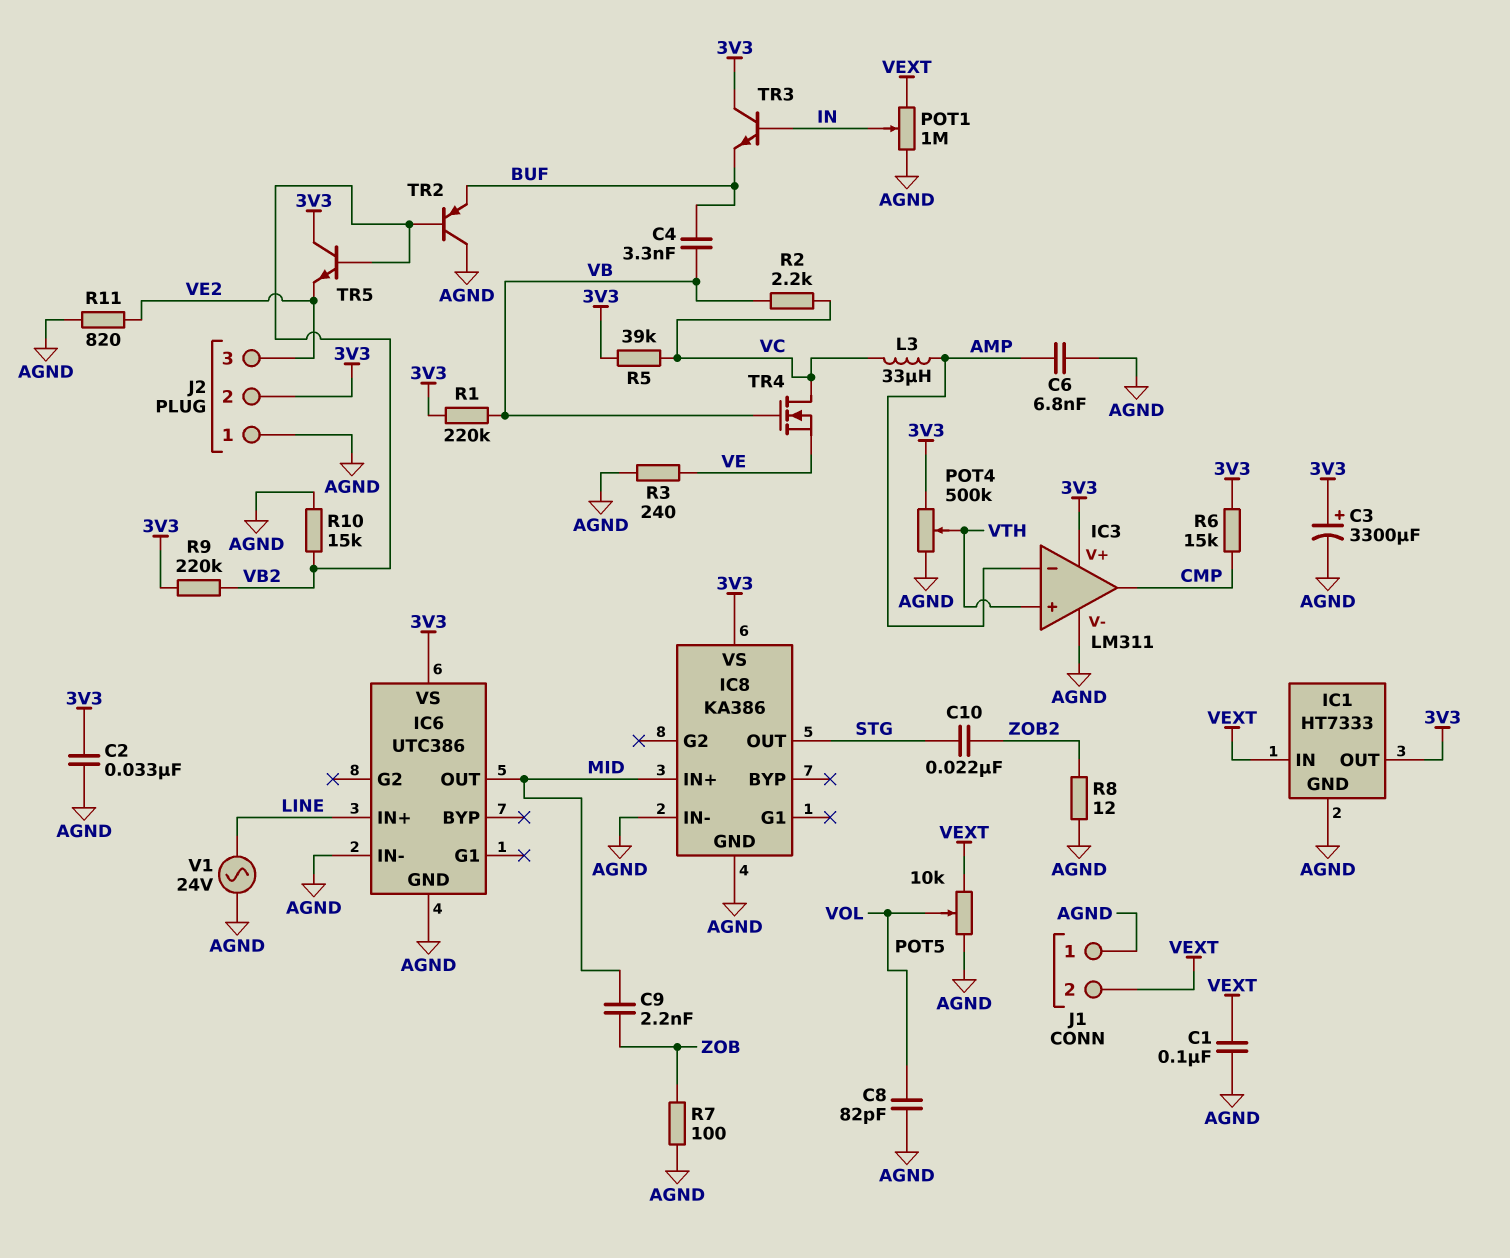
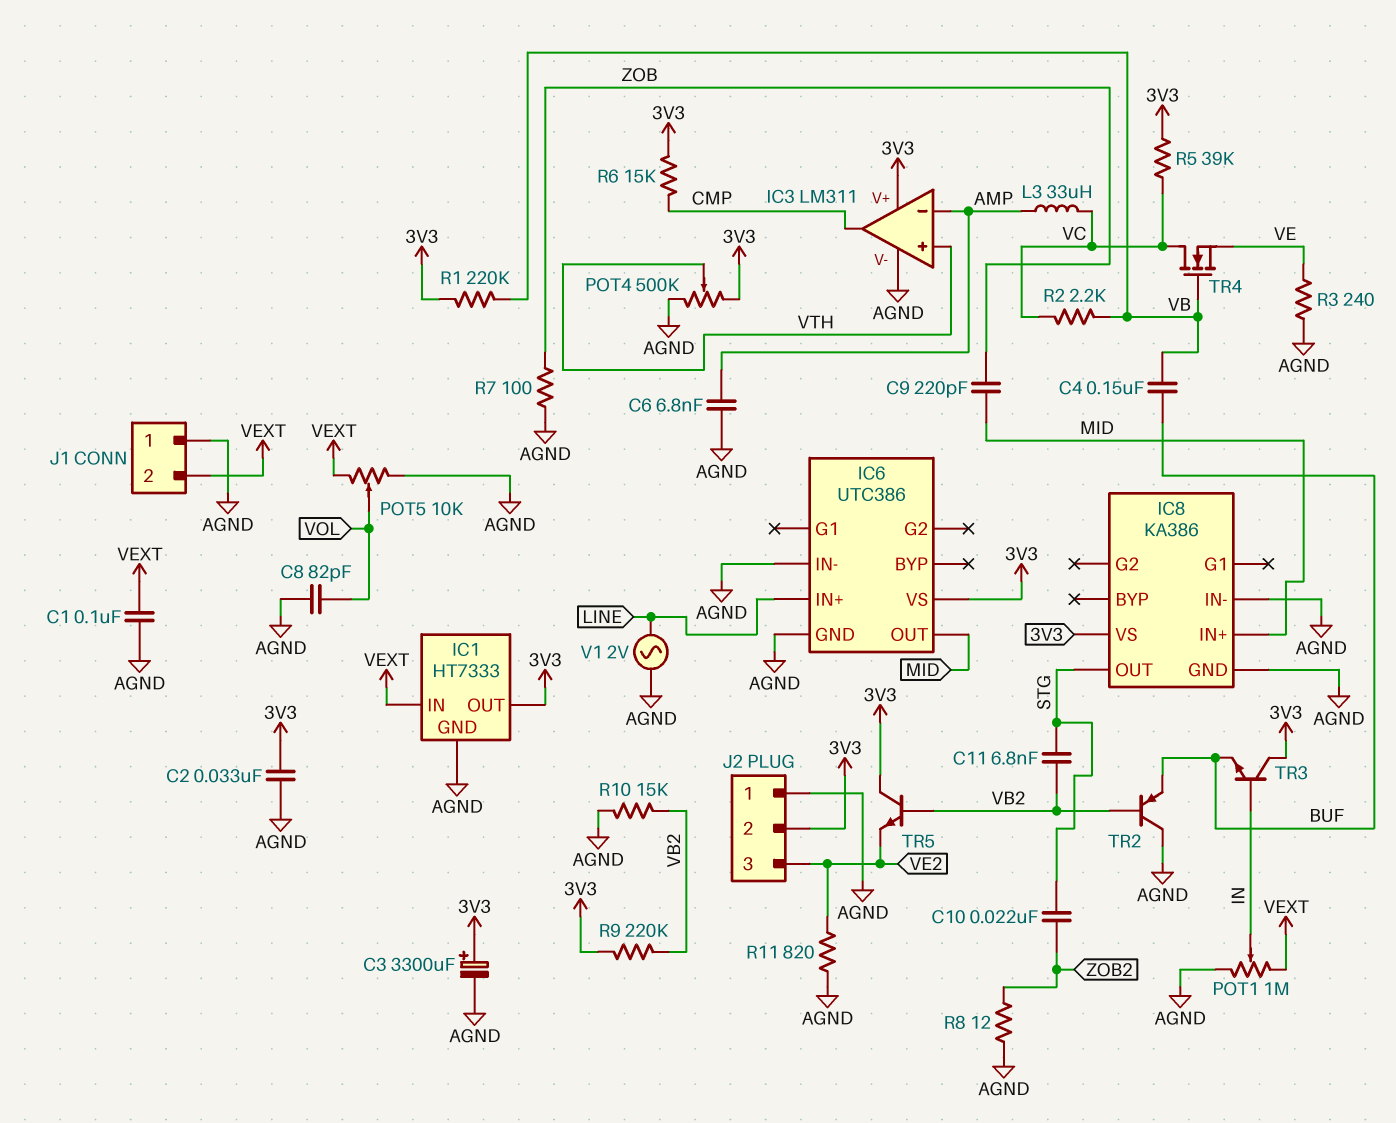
C4: 3.3nF (BUF, VB) -> 150nF (BUF, VB)
C9: 2.2nF (MID, ZOB) -> 220pF (MID, ZOB)
C11: none -> 6.8nF (STG, VB2)
V1: AC 24V (AGND, LINE) -> AC 2V (AGND, LINE)

